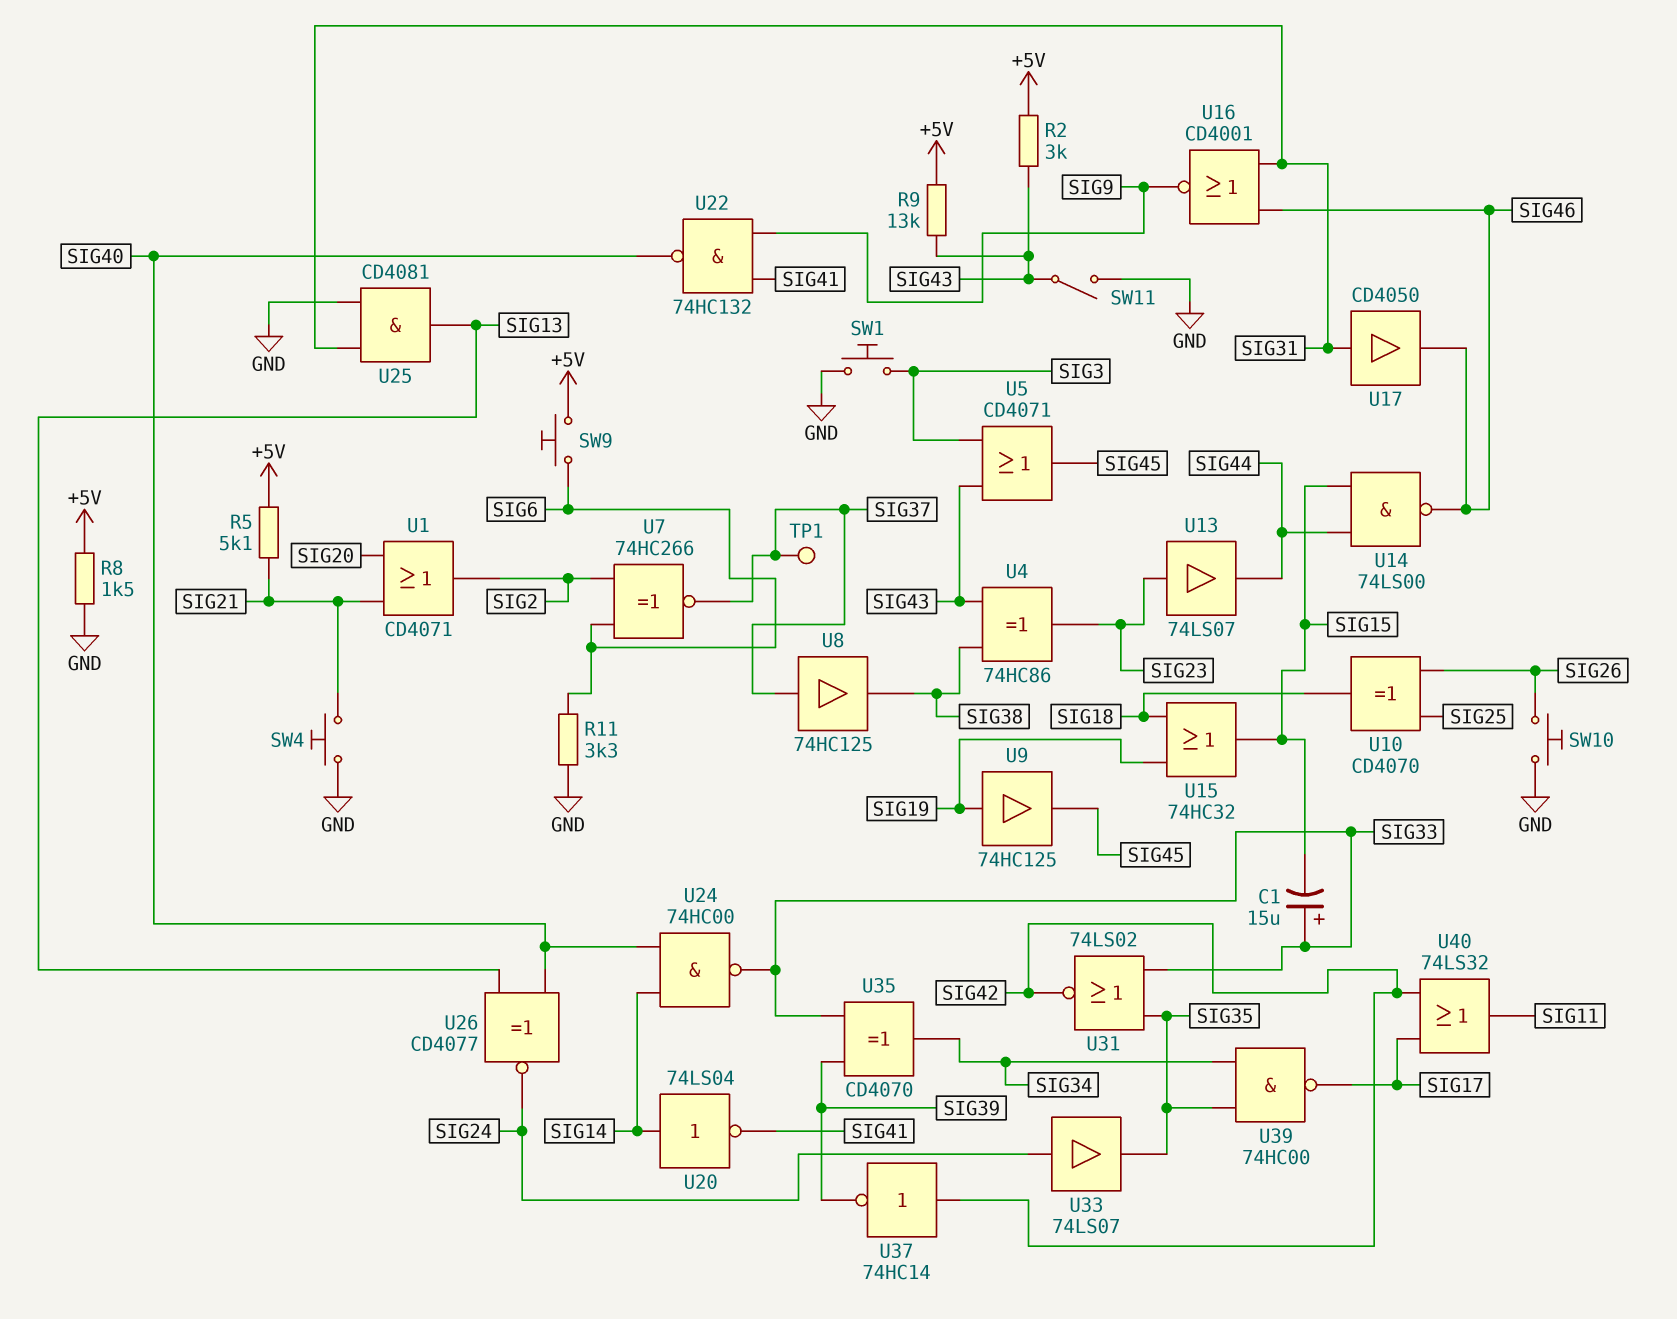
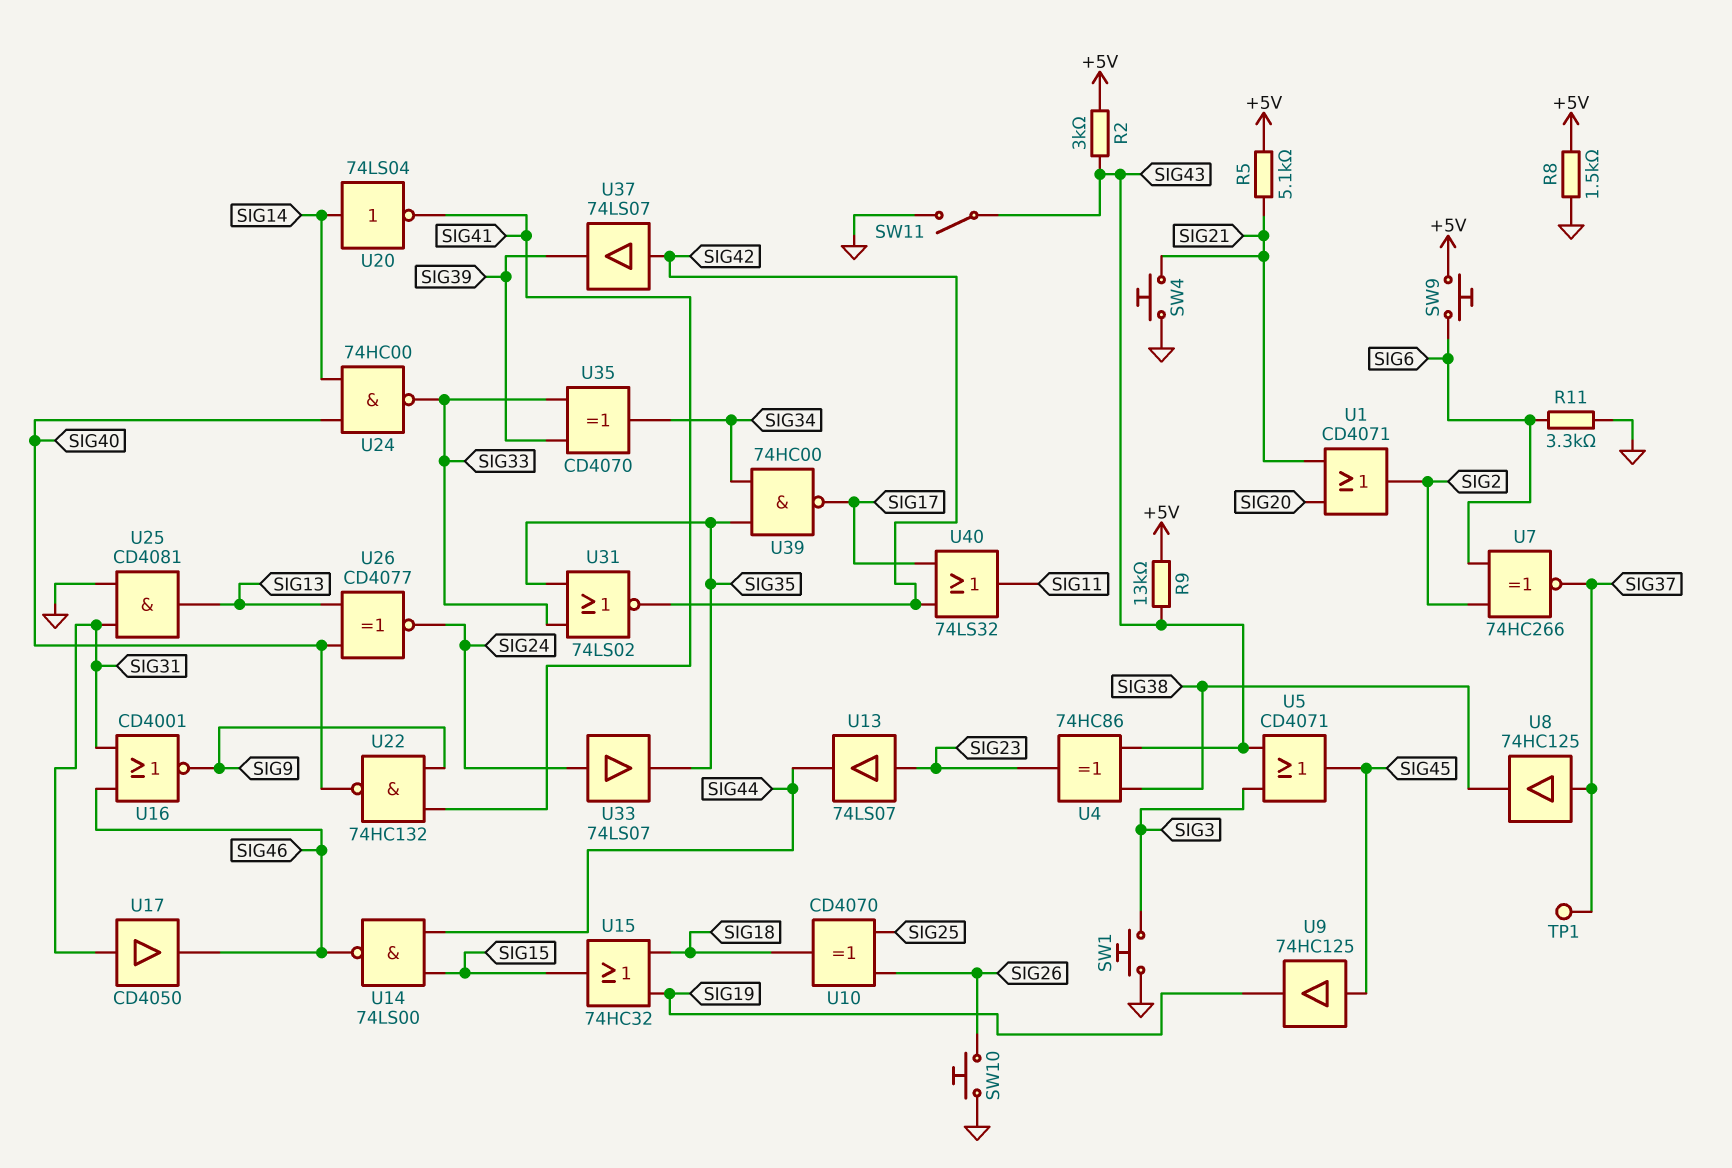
C1: 15uF (plus SIG33, minus SIG15) -> none
U9: buffer 74HC125 (in SIG19, out SIG45) -> buffer 74HC125 (in SIG45, out SIG19)
U37: NOT 74HC14 (in SIG42, out SIG39) -> buffer 74LS07 (in SIG42, out SIG39)

